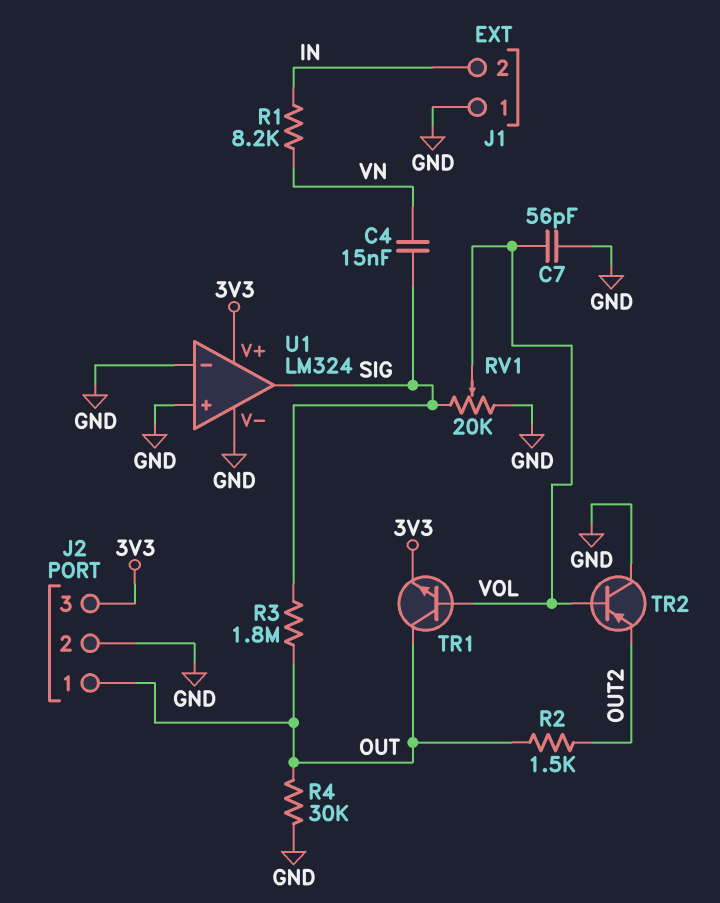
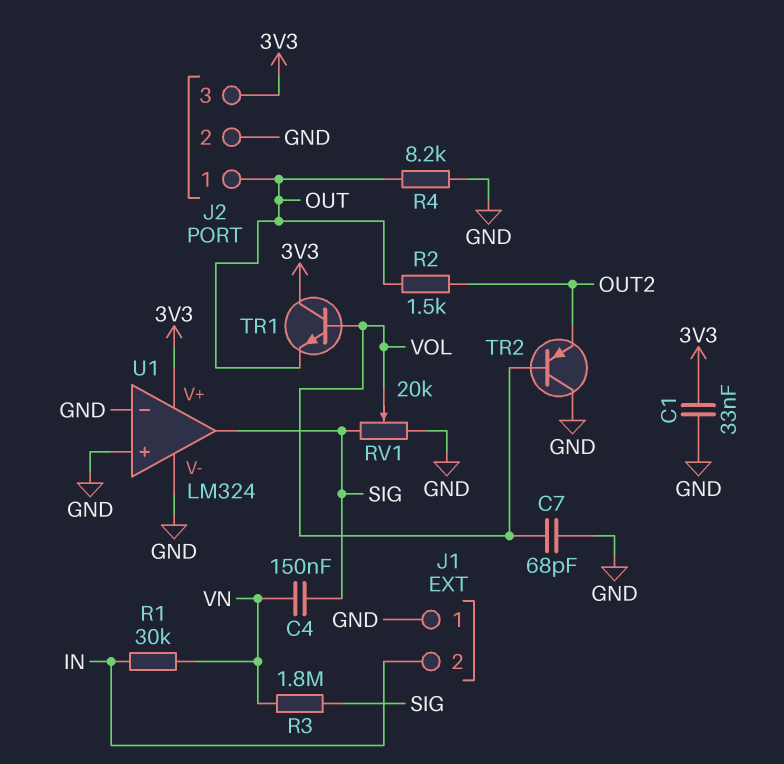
C1: none -> 33nF (3V3, GND)
C4: 15nF (SIG, VN) -> 150nF (SIG, VN)
C7: 56pF (GND, VOL) -> 68pF (GND, VOL)
R1: 8.2k (IN, VN) -> 30k (IN, VN)
R3: 1.8M (OUT, SIG) -> 1.8M (SIG, VN)
R4: 30k (GND, OUT) -> 8.2k (GND, OUT)
TR1: NPN (B VOL, C OUT, E 3V3) -> NPN (B VOL, C 3V3, E OUT)

